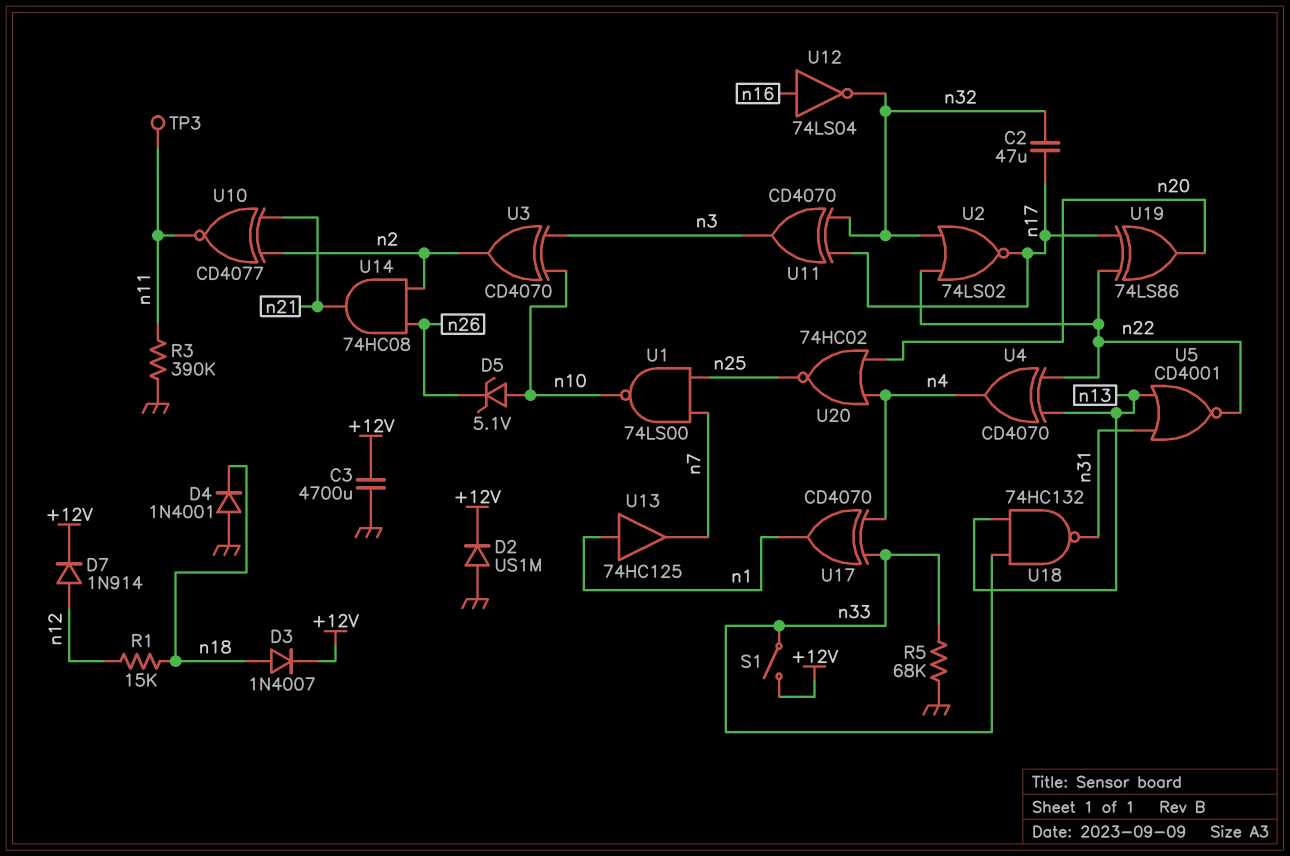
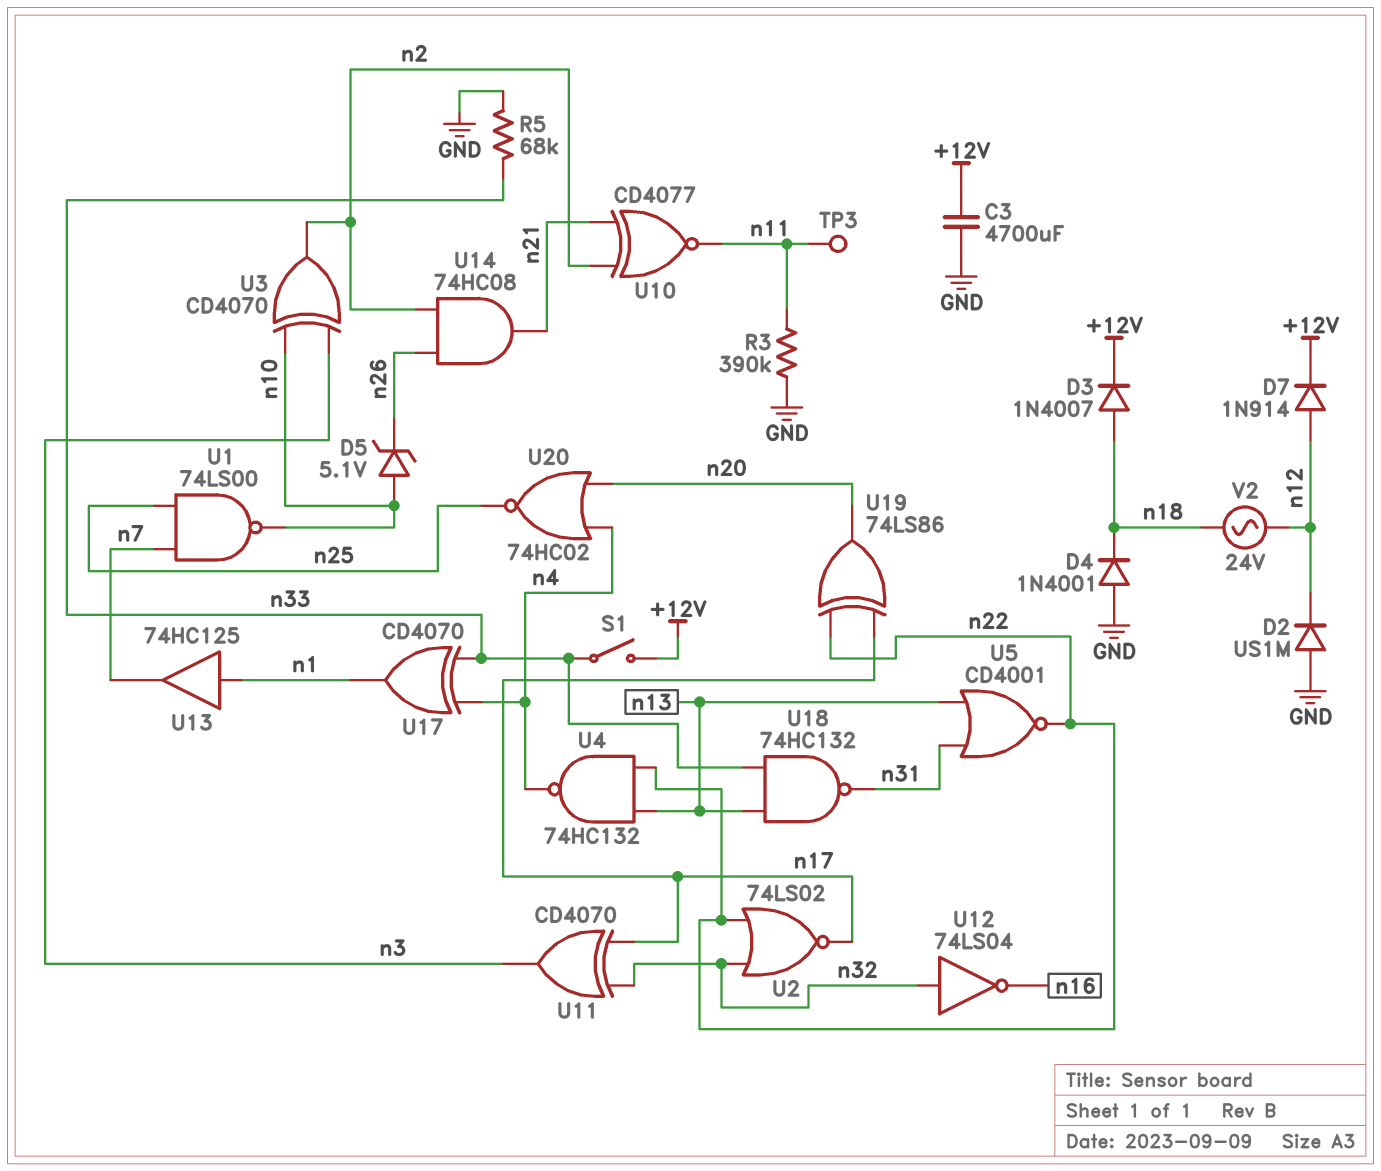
C2: 47uF (n17, n32) -> none
D2: diode US1M (A GND, K +12V) -> diode US1M (A GND, K n12)
R1: 15k (n12, n18) -> none
U4: XOR CD4070 (in n13, in n22, out n4) -> NAND 74HC132 (in n13, in n22, out n4)
U12: NOT 74LS04 (in n16, out n32) -> NOT 74LS04 (in n32, out n16)
V2: none -> AC 24V (n12, n18)

